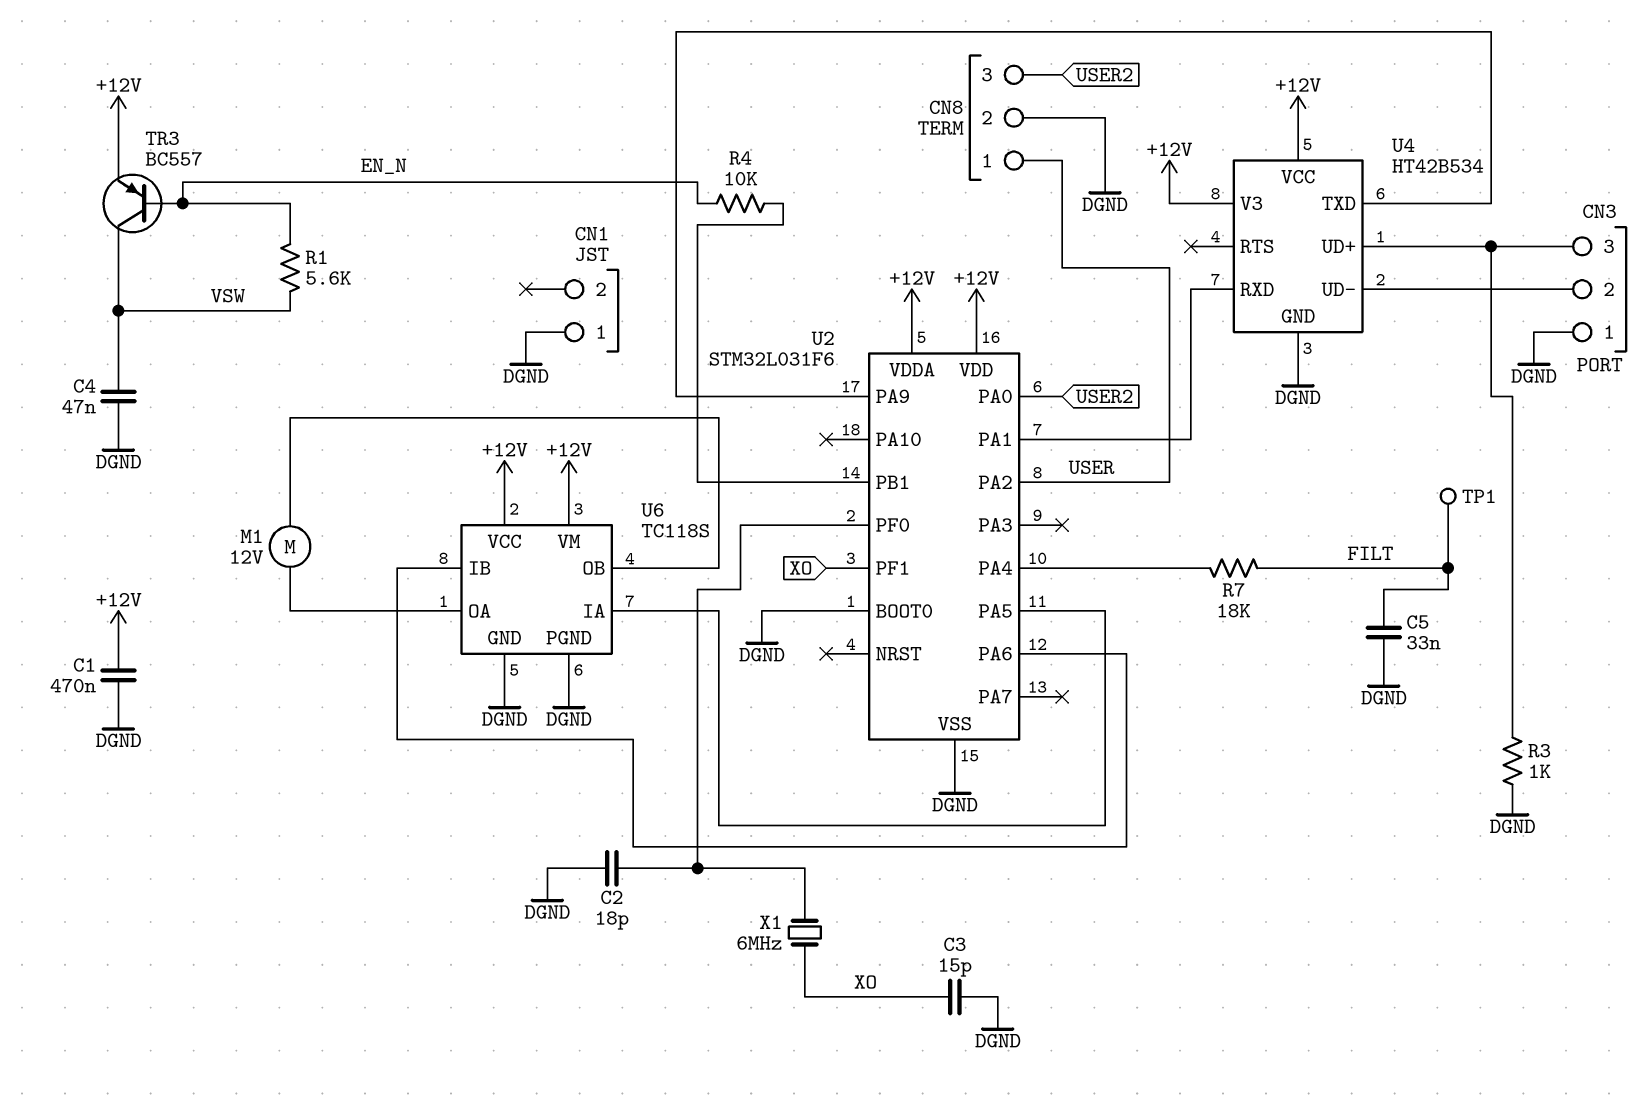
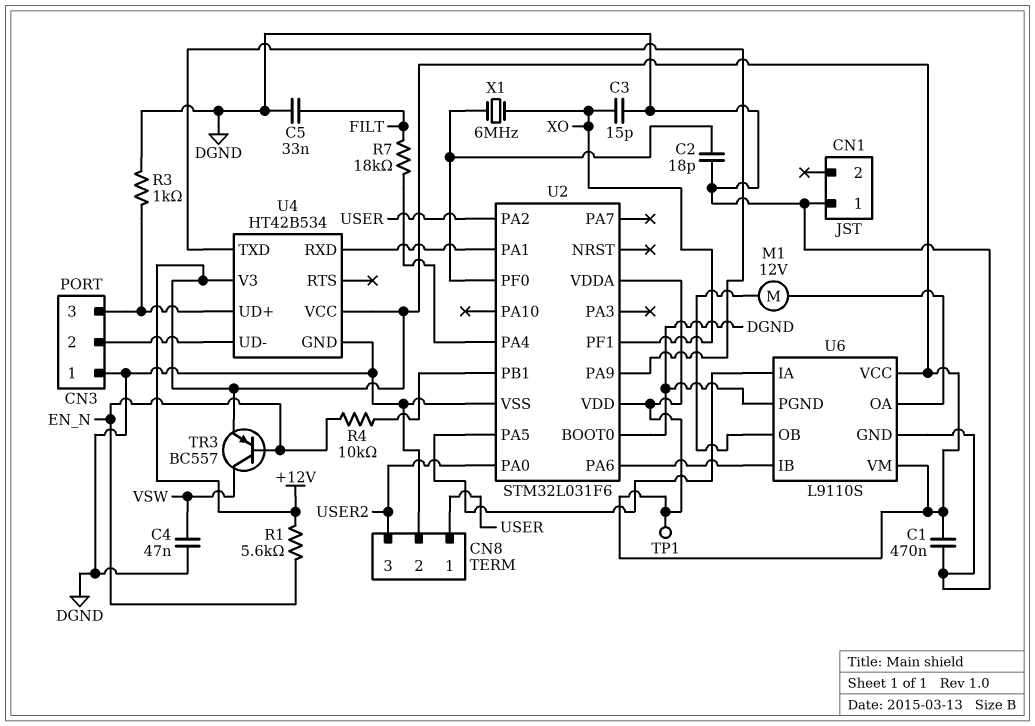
R1: 5.6k (EN_N, VSW) -> 5.6k (+12V, EN_N)
TP1: test point (FILT) -> test point (+12V)
U6: TC118S -> L9110S

